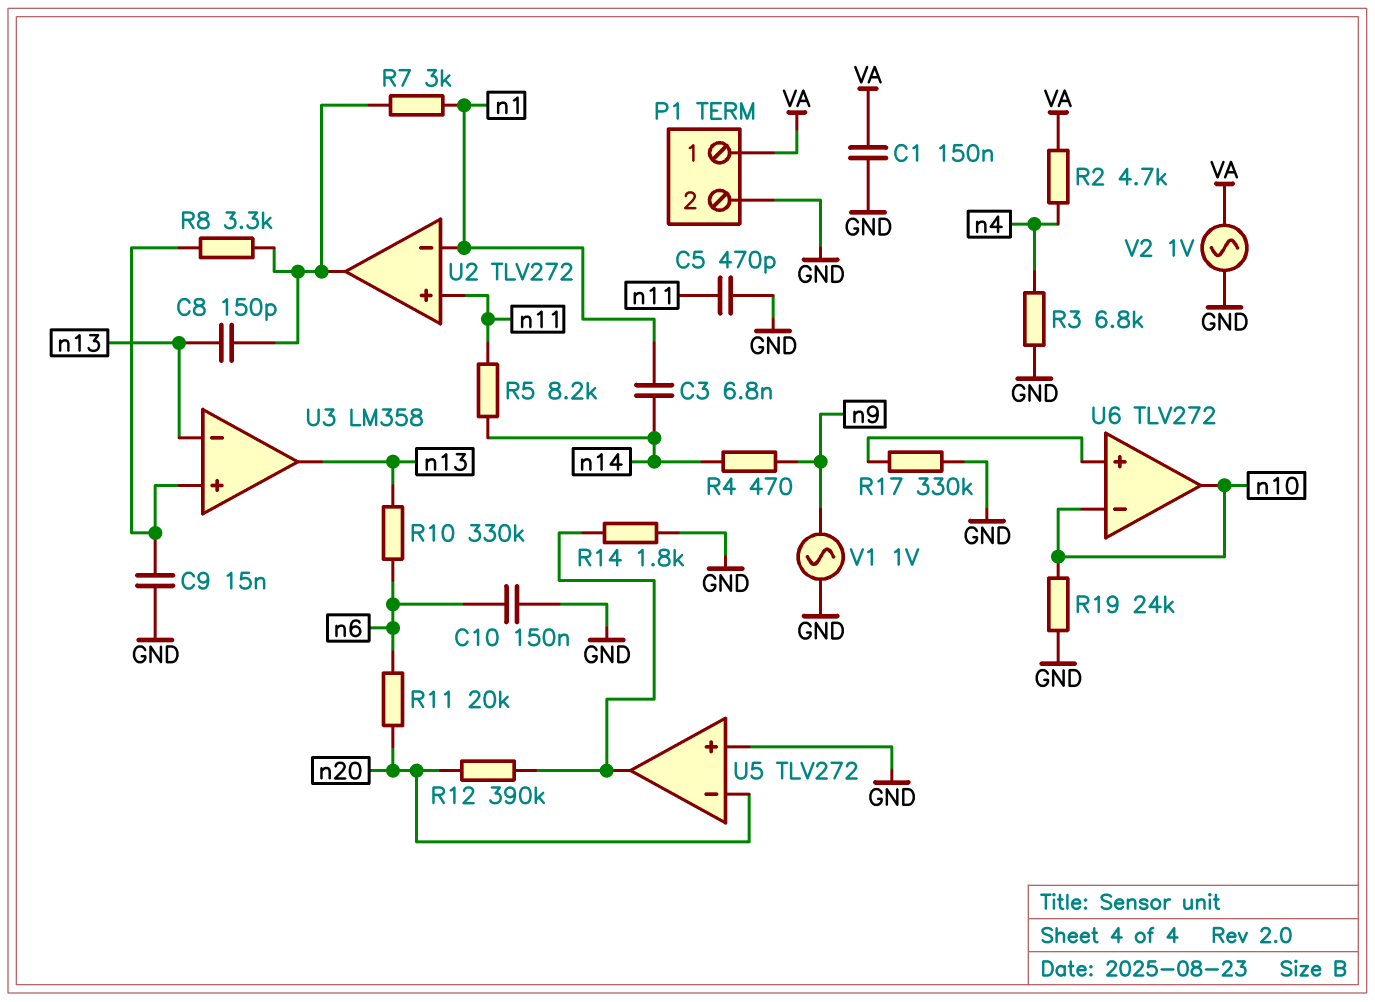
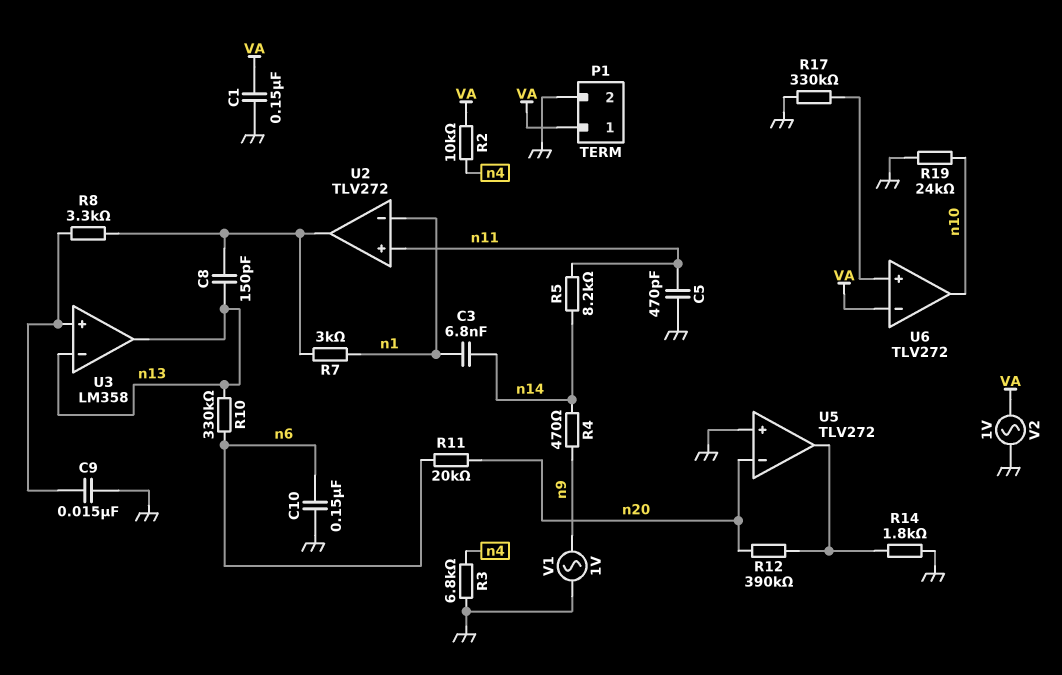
R2: 4.7k (VA, n4) -> 10k (VA, n4)
U6 pin in-: n10 -> VA

